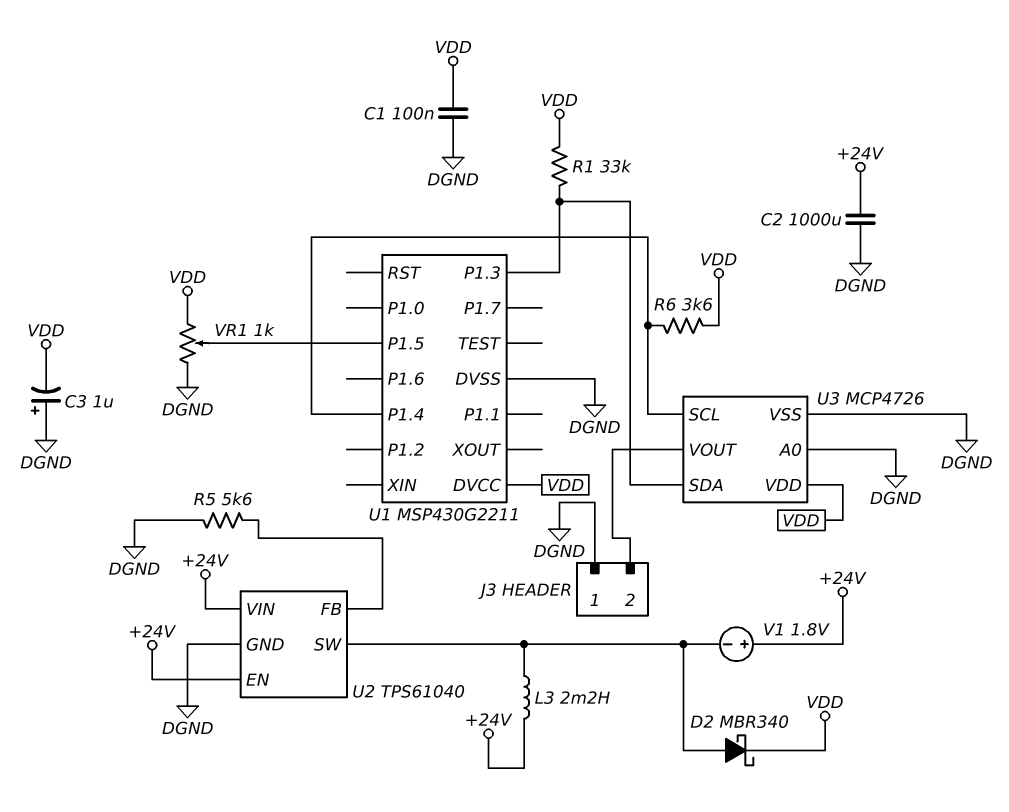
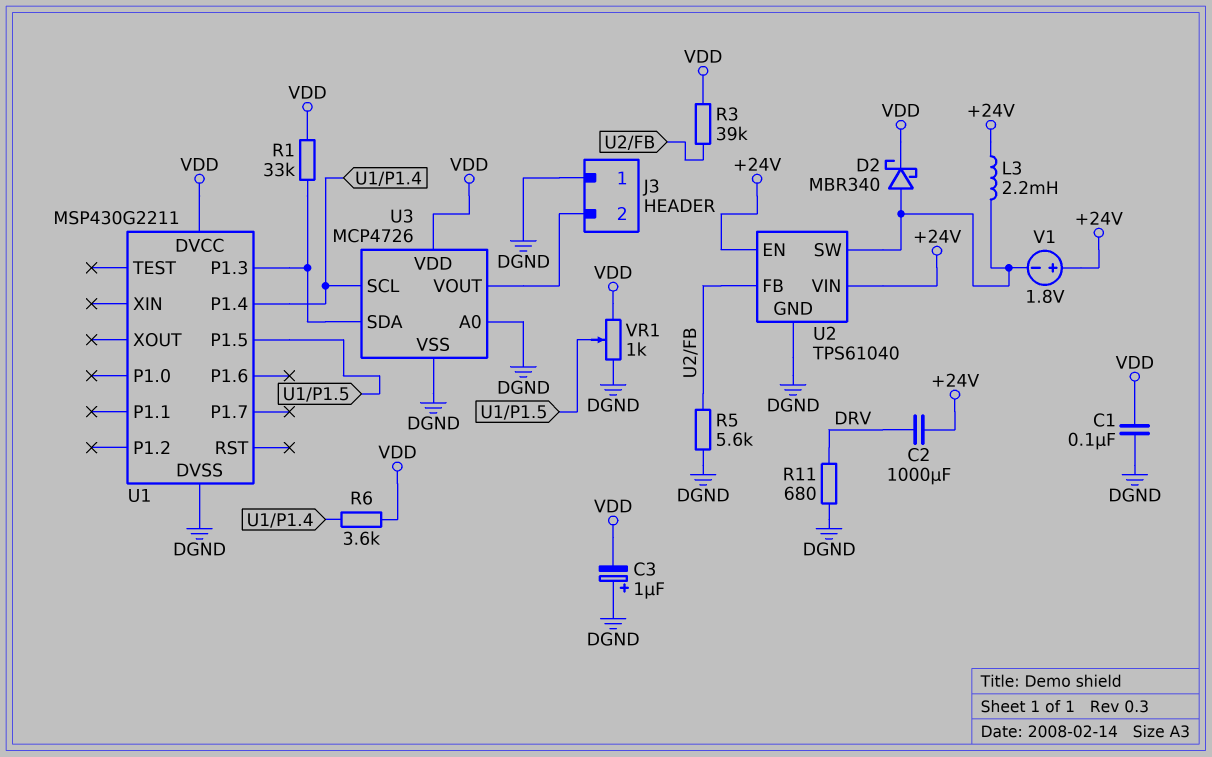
C2: 1000uF (+24V, DGND) -> 1000uF (+24V, DRV)
R3: none -> 39k (U2/FB, VDD)
R11: none -> 680 (DGND, DRV)

